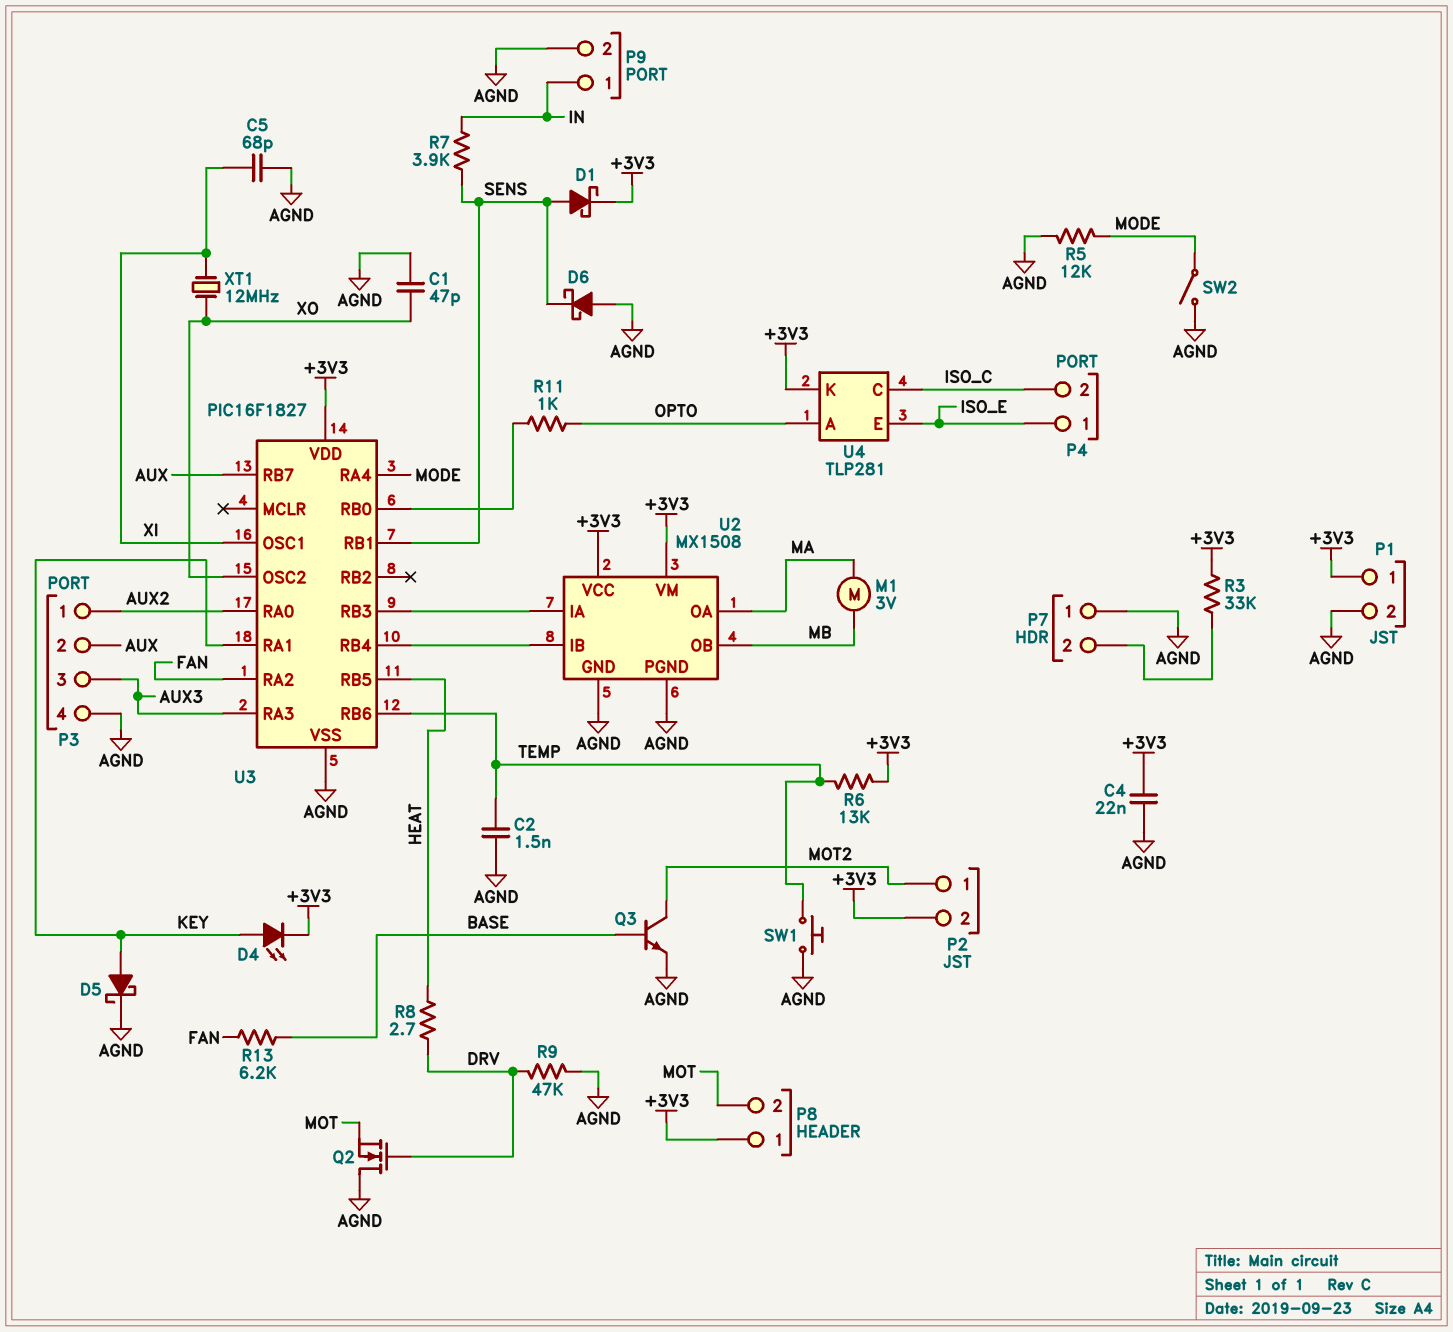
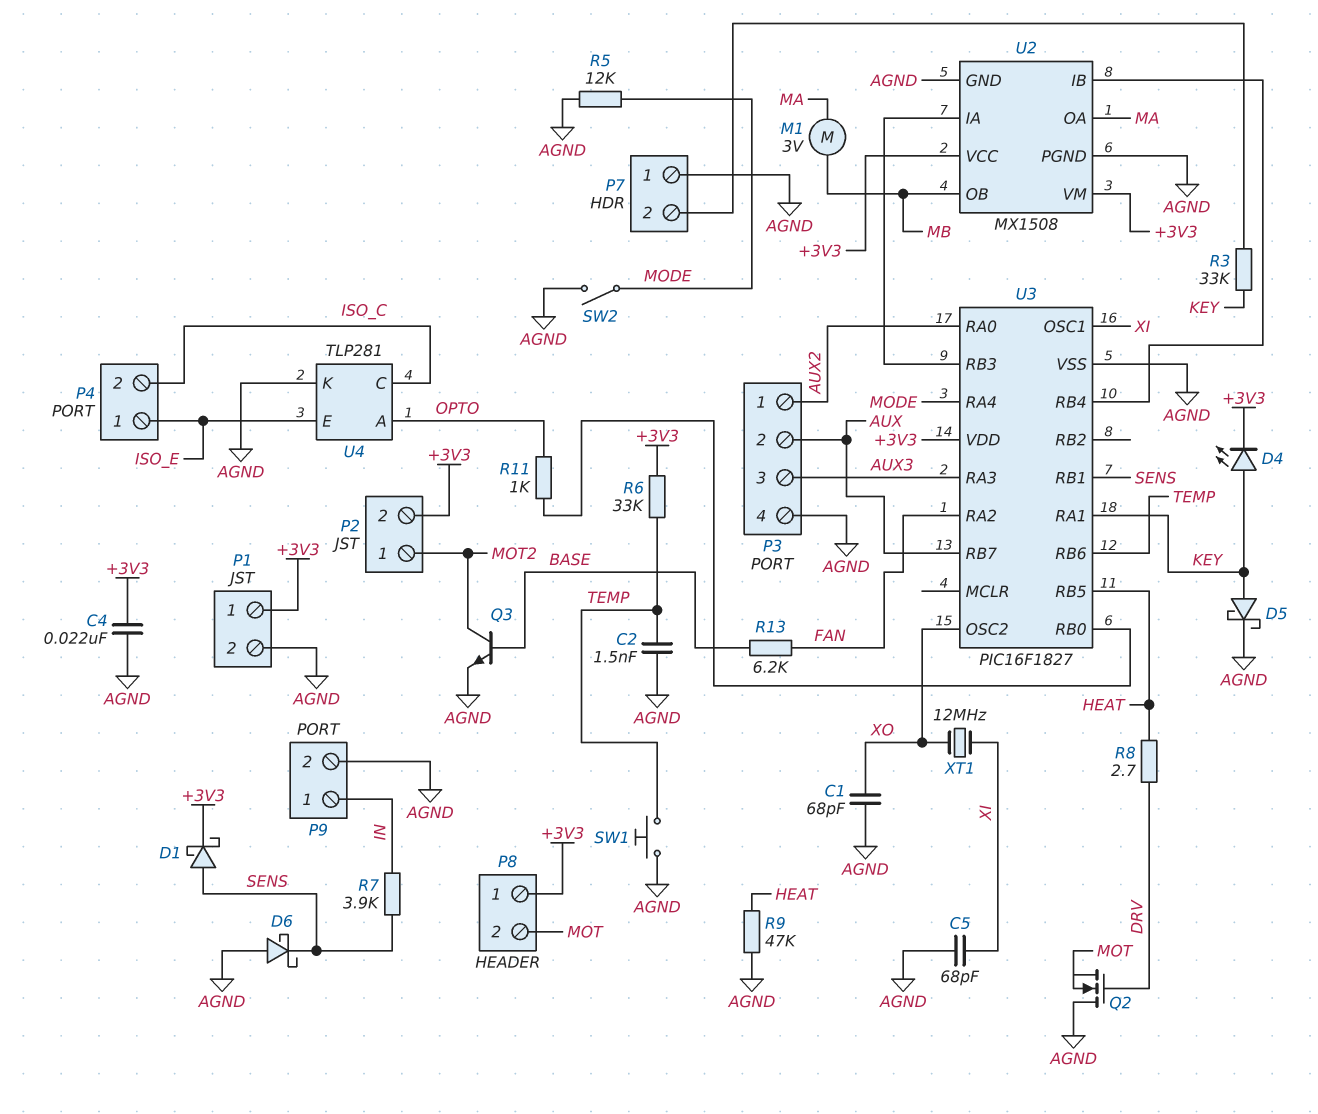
C1: 47pF (AGND, XO) -> 68pF (AGND, XO)
R3: 33k (+3V3, P7/2) -> 33k (KEY, P7/2)
R6: 13k (+3V3, TEMP) -> 33k (+3V3, TEMP)
R9: 47k (AGND, DRV) -> 47k (AGND, HEAT)
U4 pin K: +3V3 -> AGND

